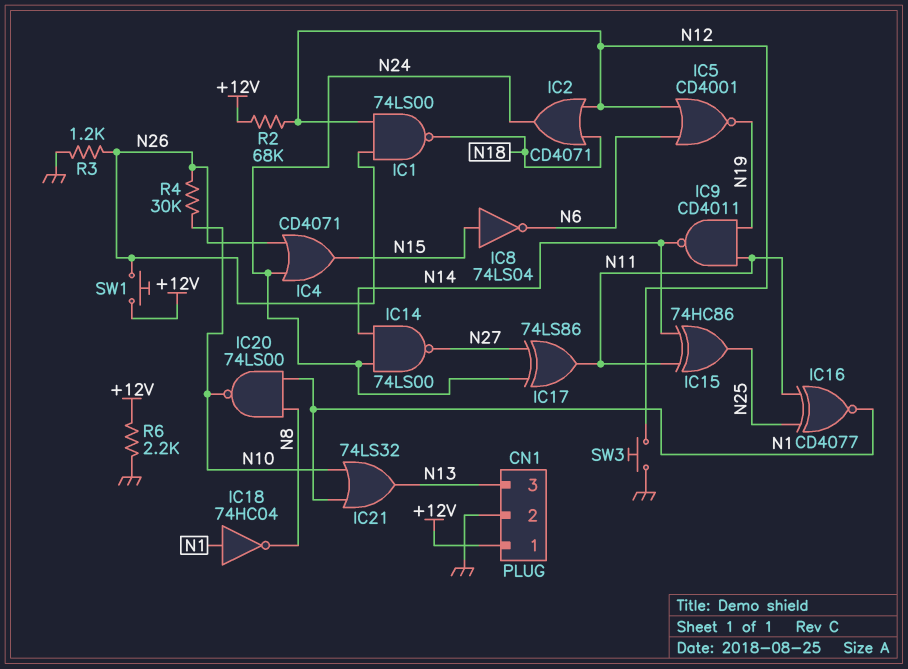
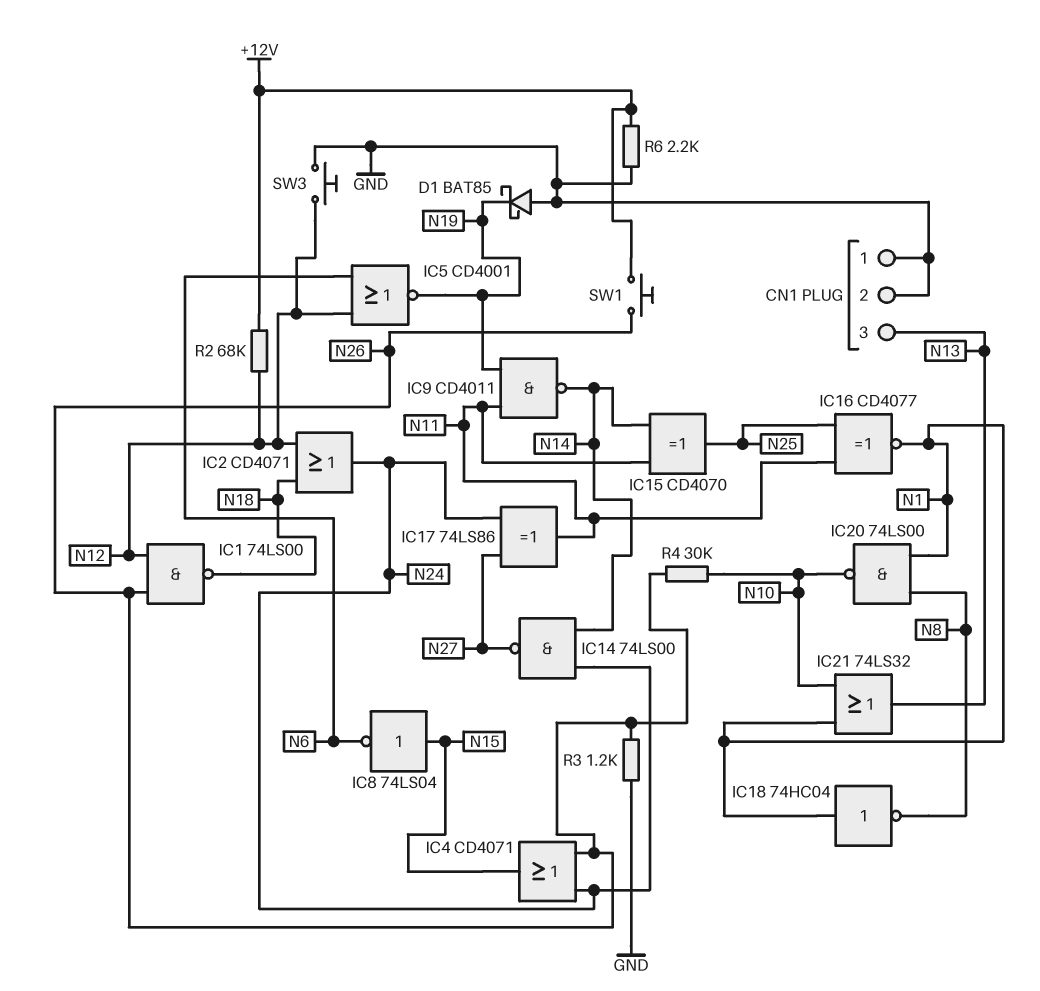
CN1 pin 1: +12V -> GND
D1: none -> schottky BAT85 (A GND, K N19)
IC15: XOR 74HC86 (in N11, in N14, out N25) -> XOR CD4070 (in N11, in N14, out N25)

